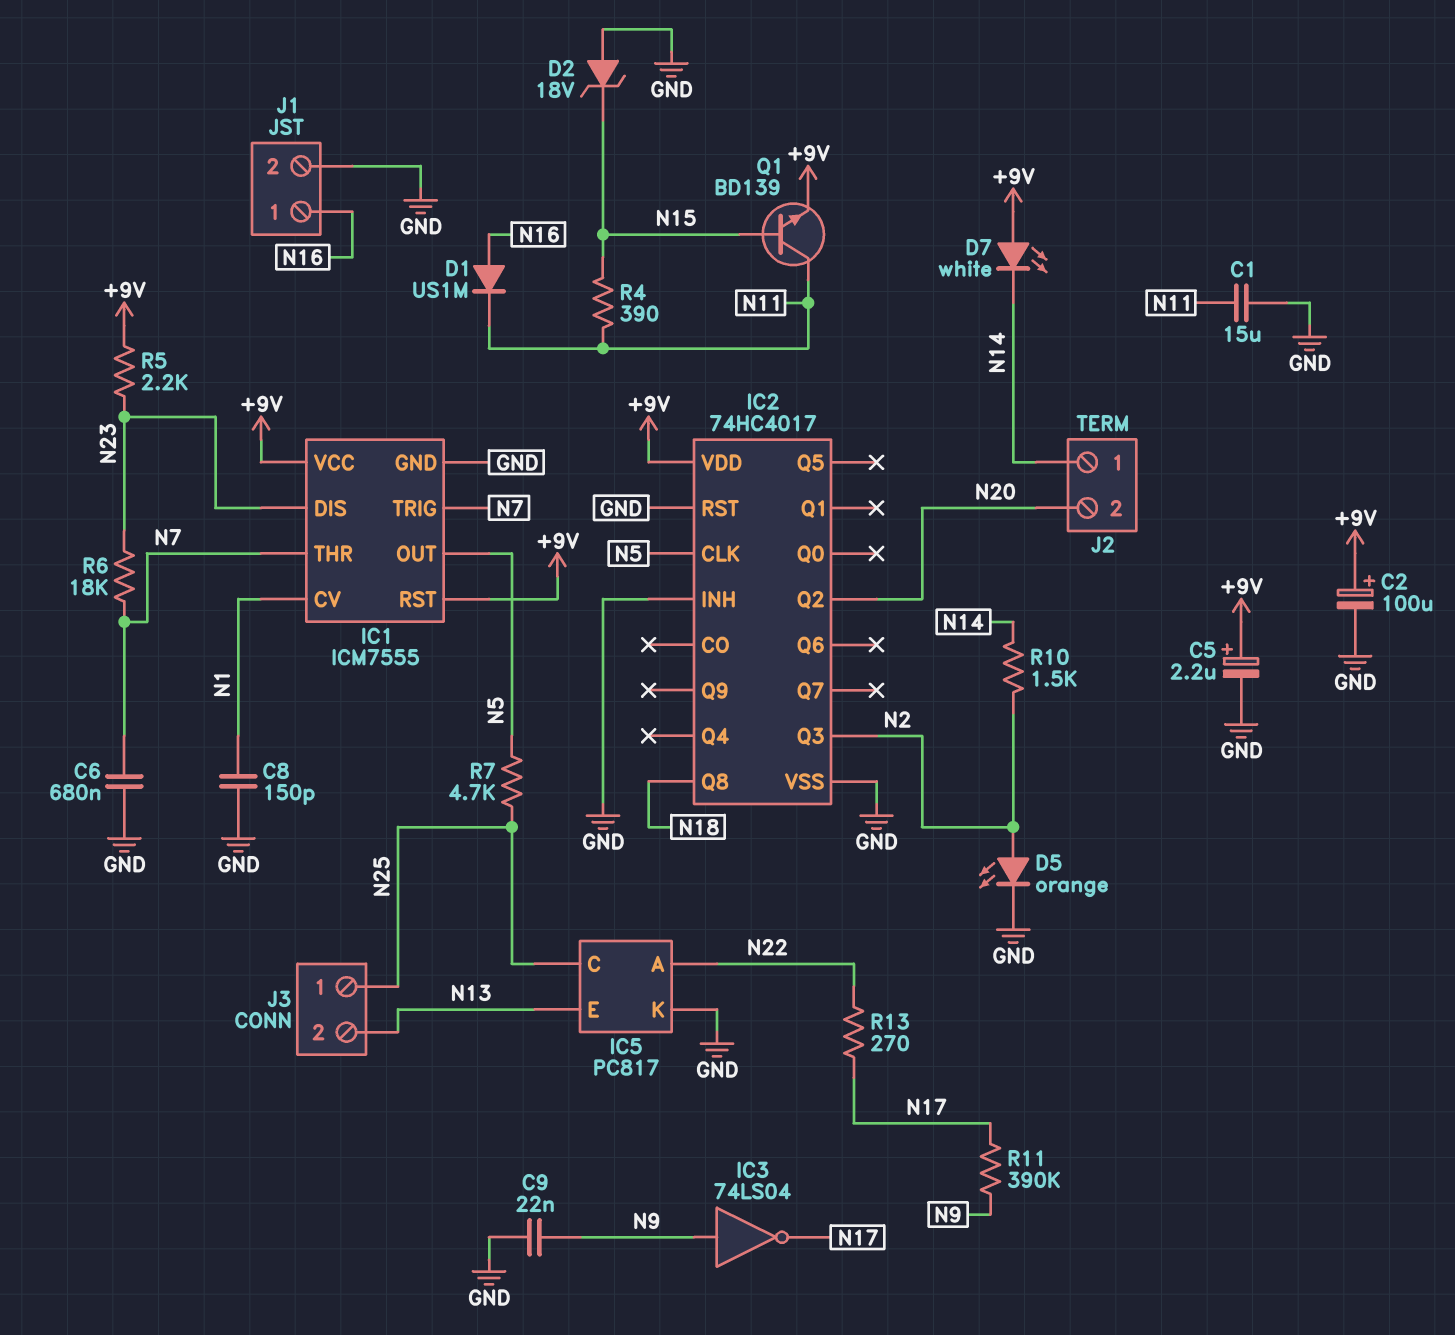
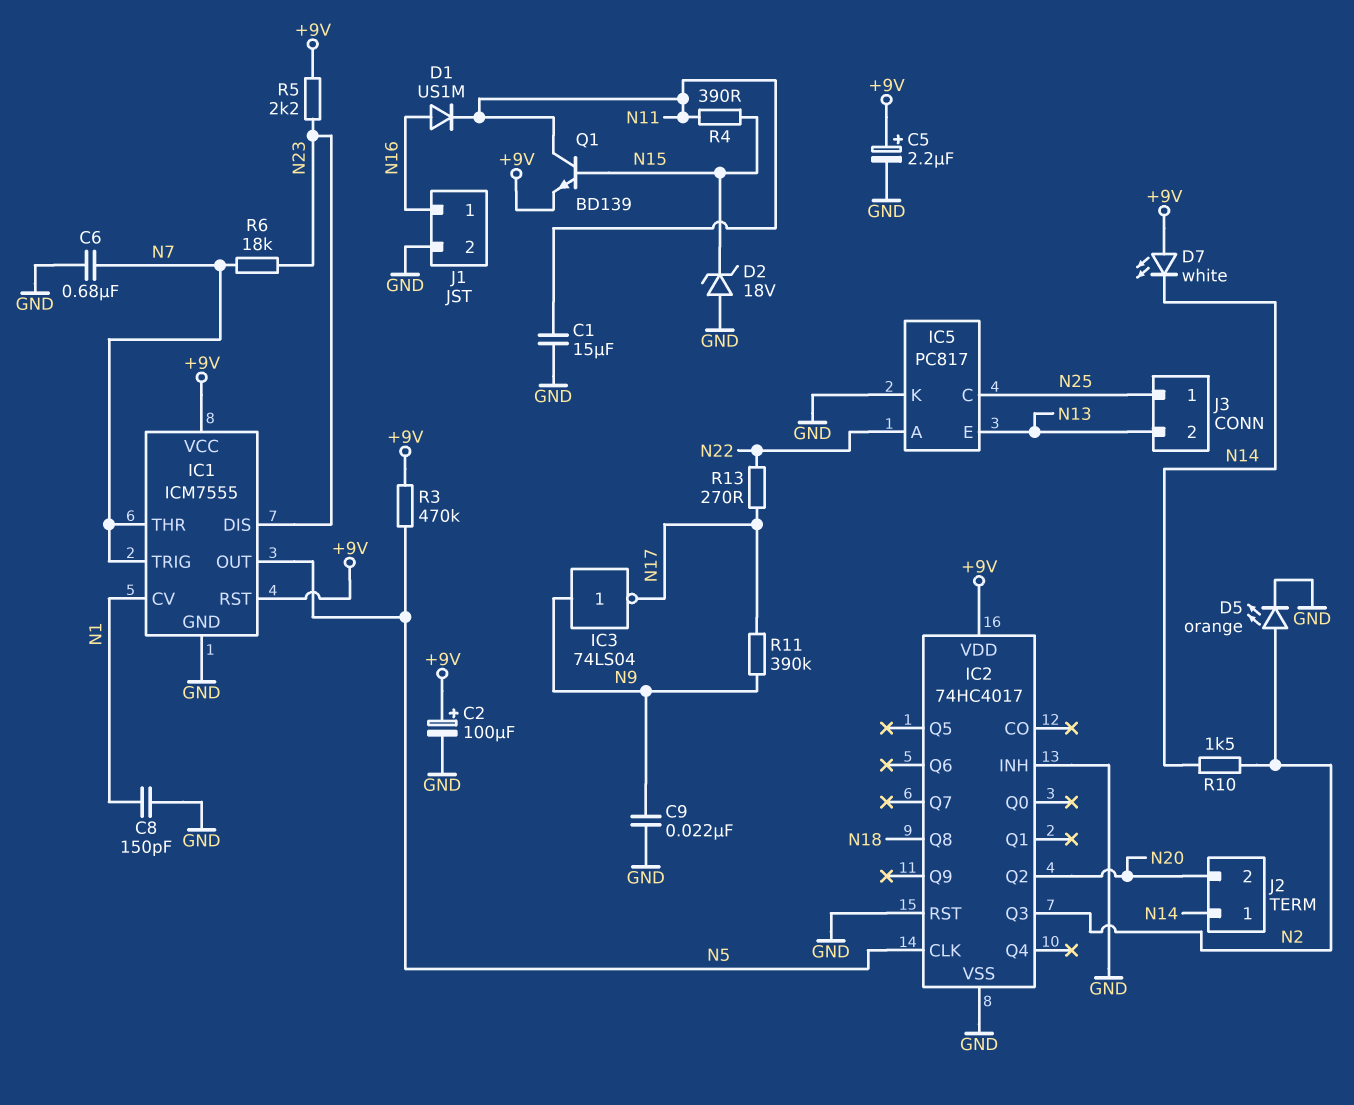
R3: none -> 470k (+9V, N5)
R7: 4.7k (N5, N25) -> none

